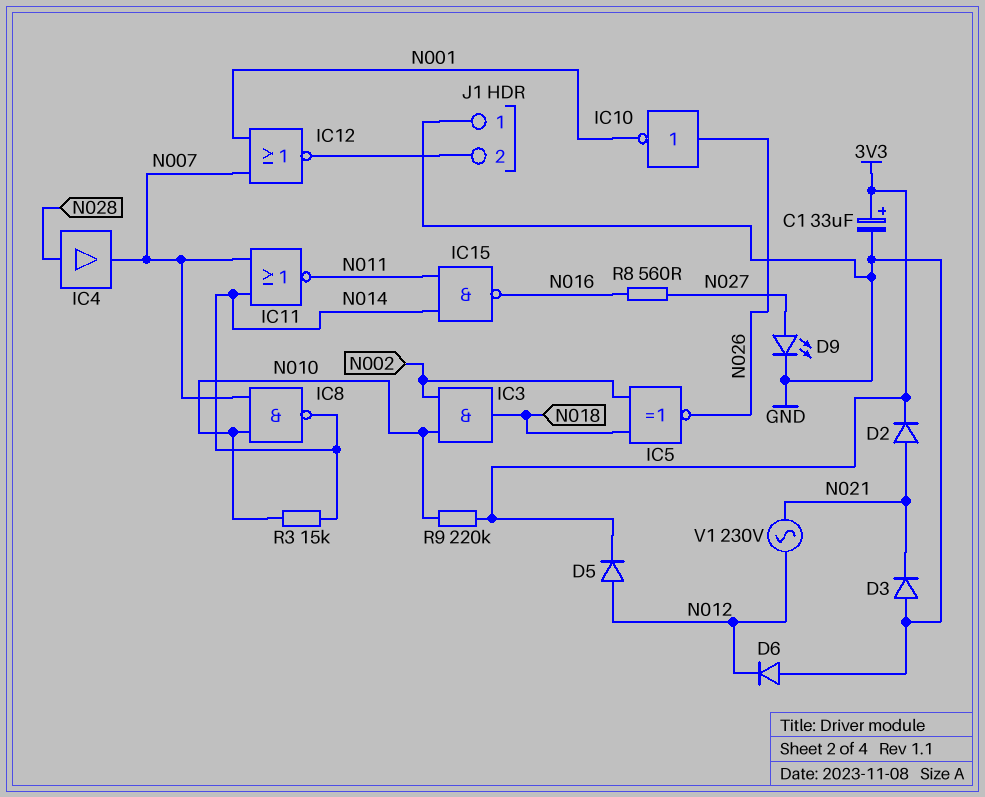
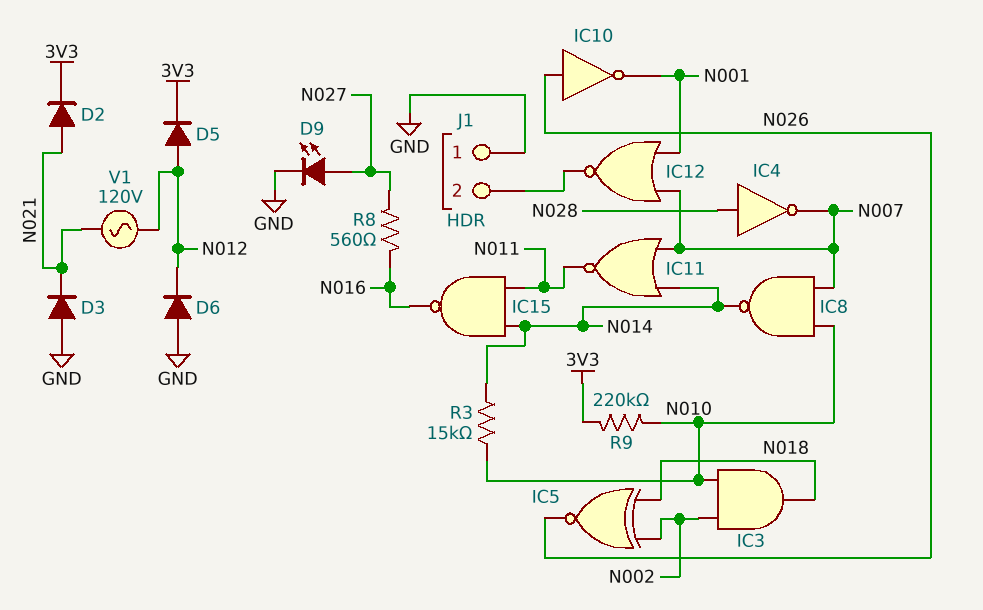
C1: 33uF (plus 3V3, minus GND) -> none
IC4: buffer (in N028, out N007) -> NOT (in N028, out N007)
V1: AC 230V (N012, N021) -> AC 120V (N012, N021)

